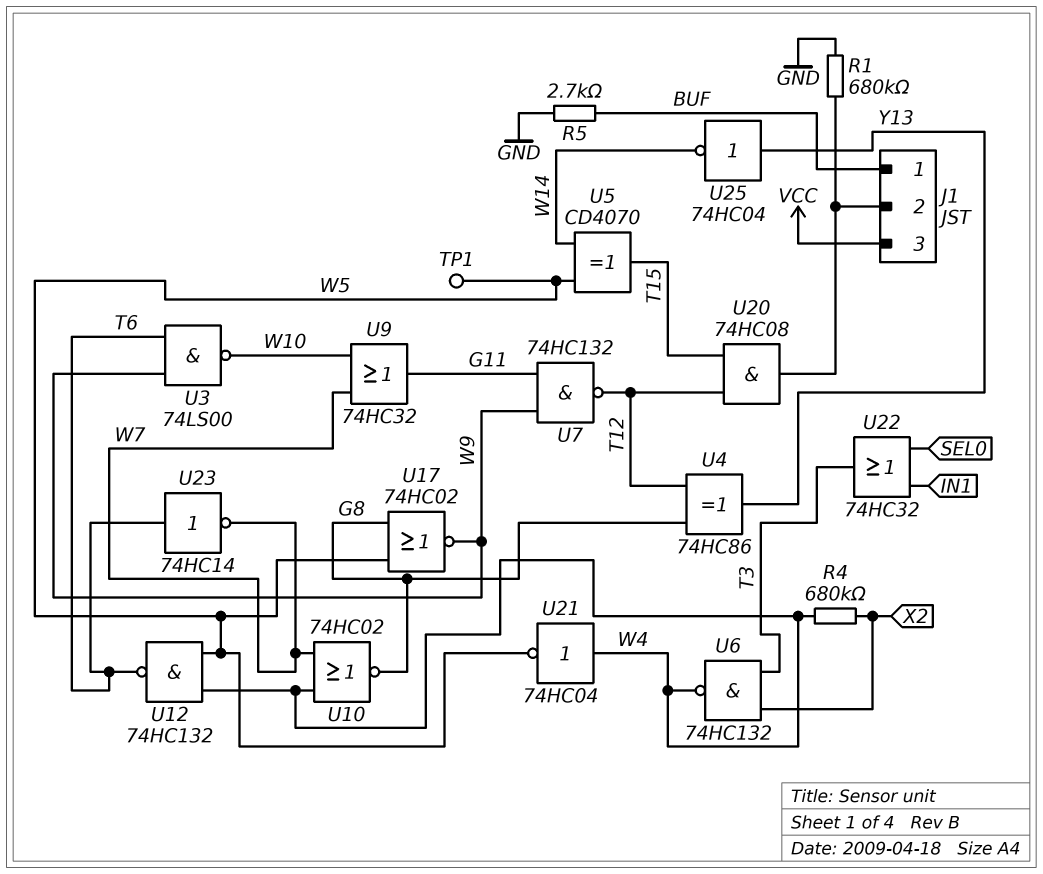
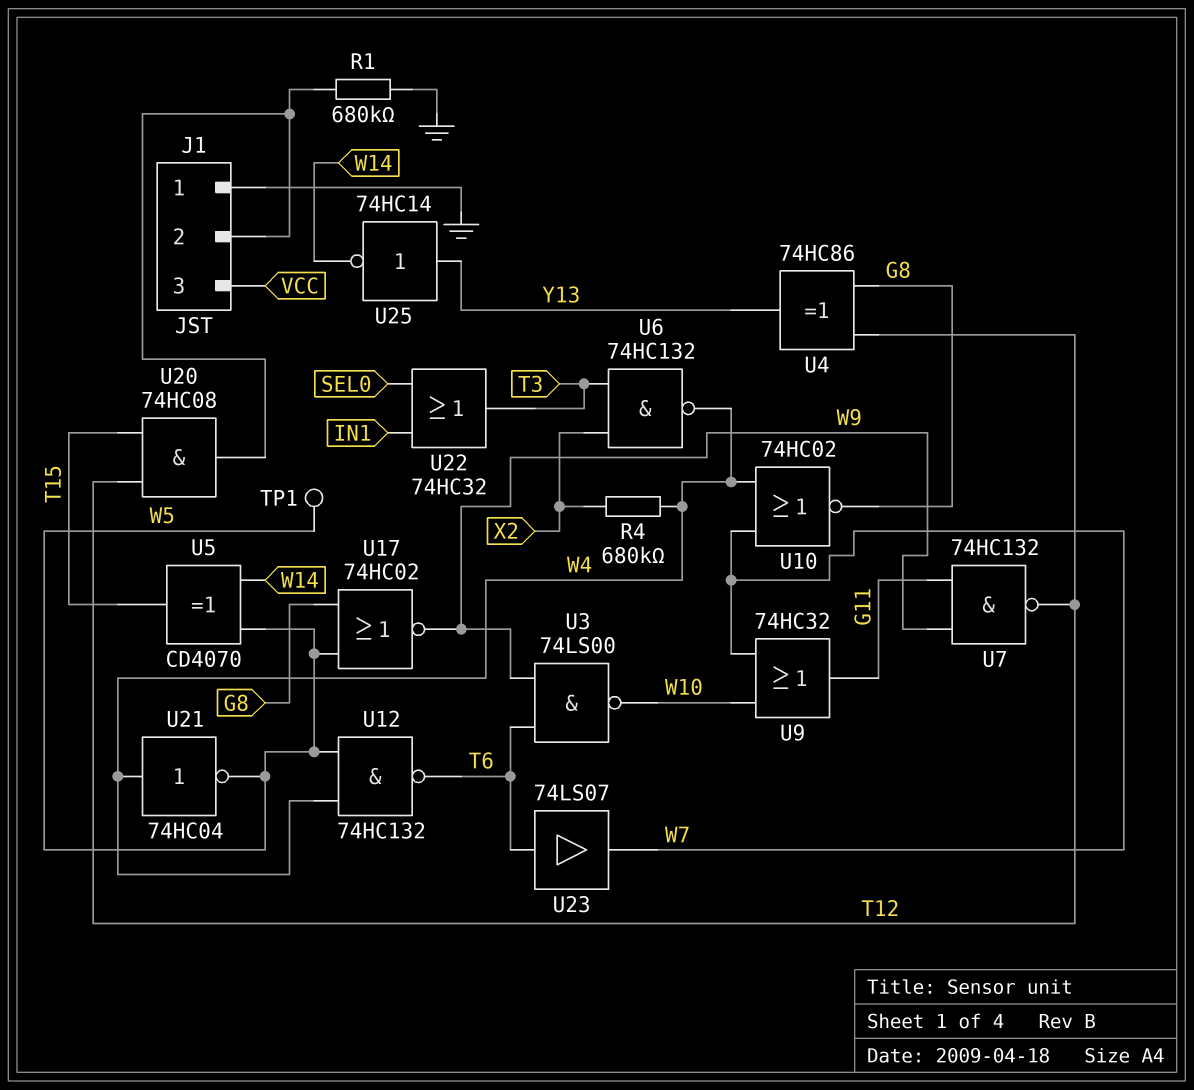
J1 pin 1: BUF -> GND
R5: 2.7k (BUF, GND) -> none
U23: NOT 74HC14 (in T6, out W7) -> buffer 74LS07 (in T6, out W7)
U25: NOT 74HC04 (in Y13, out W14) -> NOT 74HC14 (in Y13, out W14)

